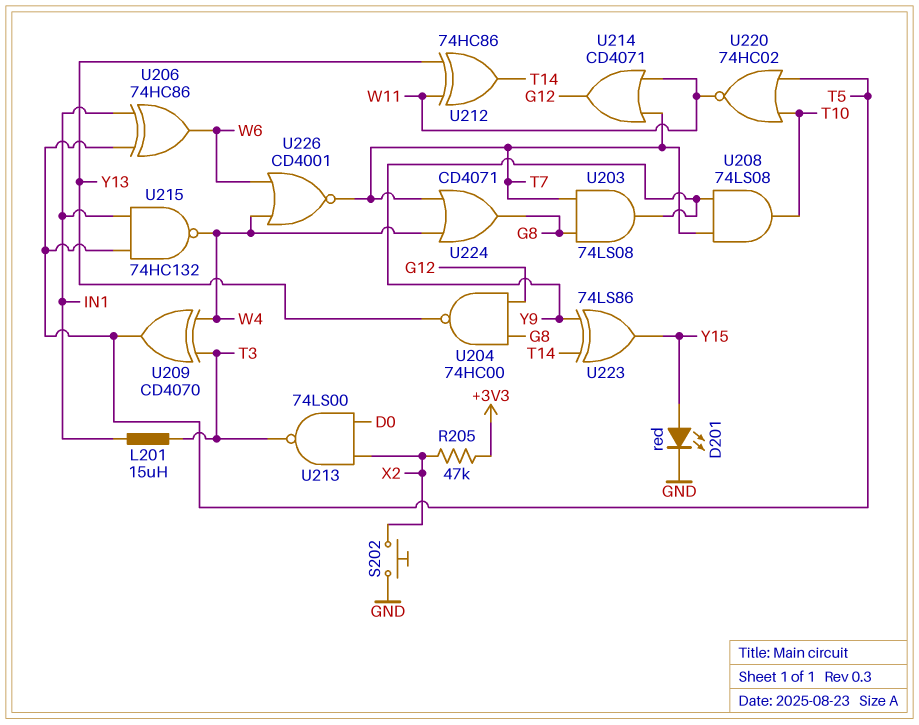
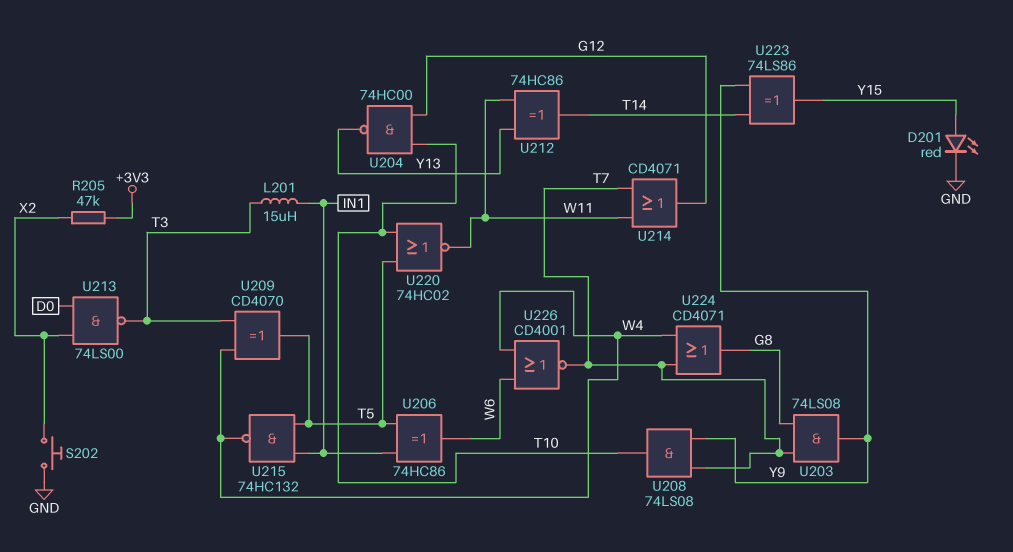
U204: NAND 74HC00 (in G8, in G12, out Y13) -> NAND 74HC00 (in G12, in T10, out Y13)

